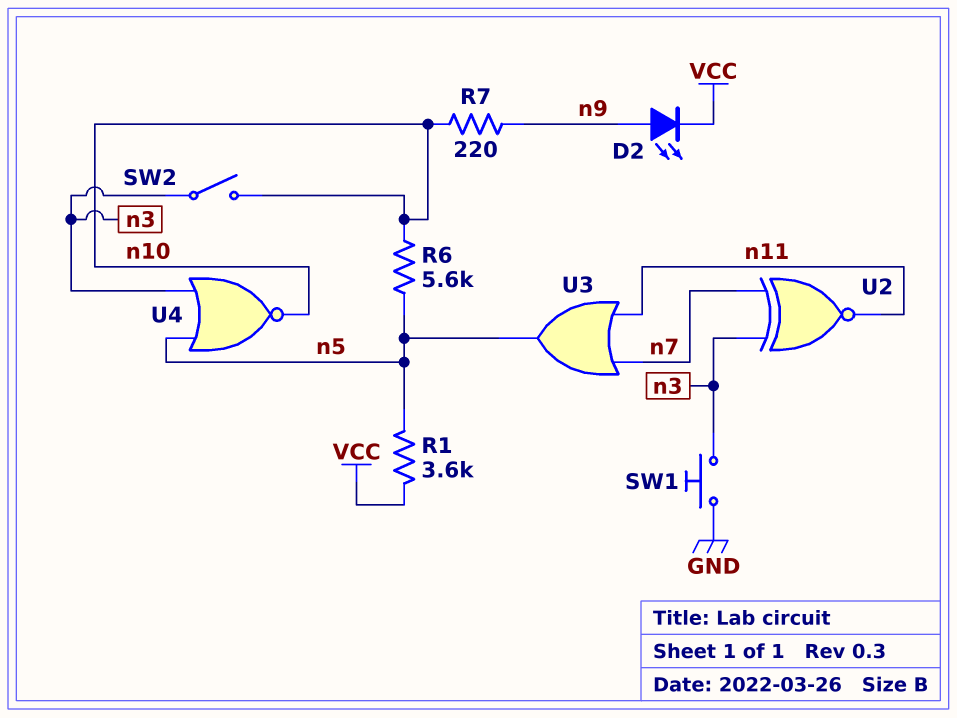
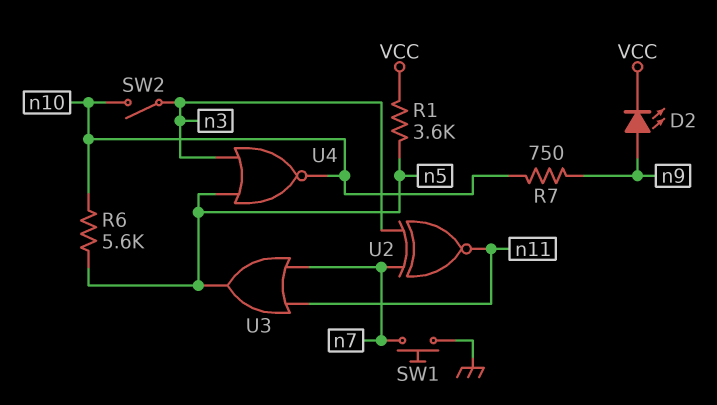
R7: 220 (n9, n10) -> 750 (n9, n10)
SW1: button (GND, n3) -> button (GND, n7)

